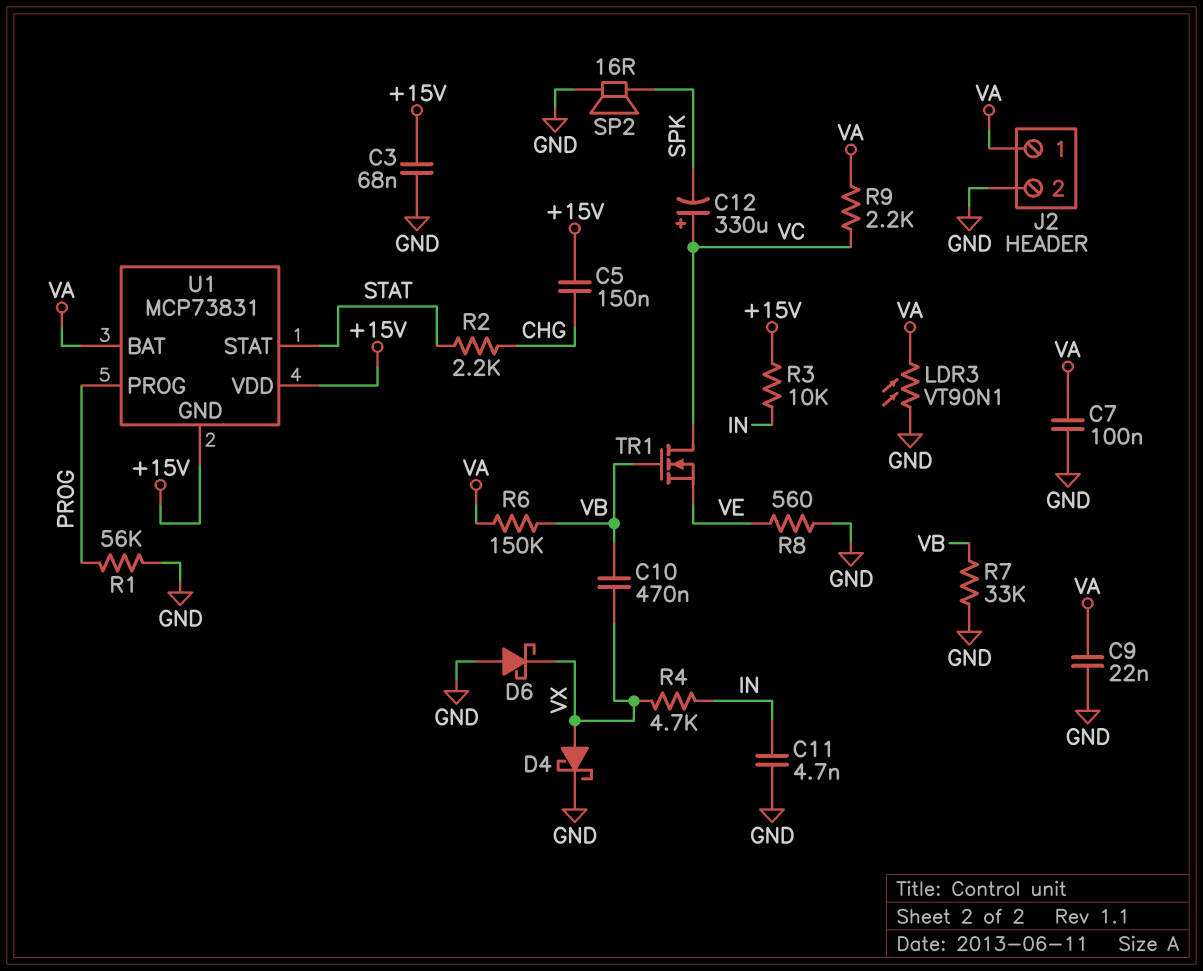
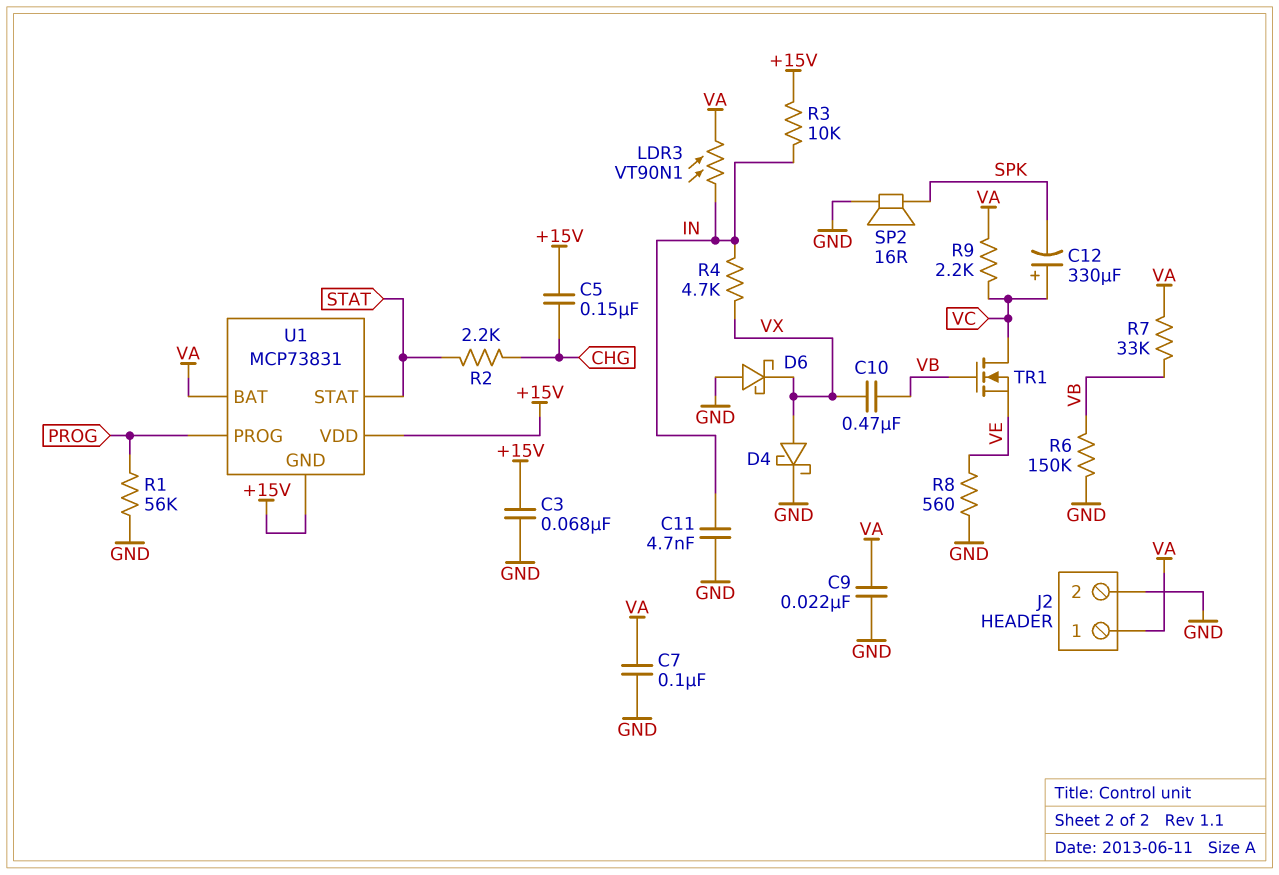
LDR3: VT90N1 (GND, VA) -> VT90N1 (IN, VA)
R6: 150k (VA, VB) -> 150k (GND, VB)
R7: 33k (GND, VB) -> 33k (VA, VB)

